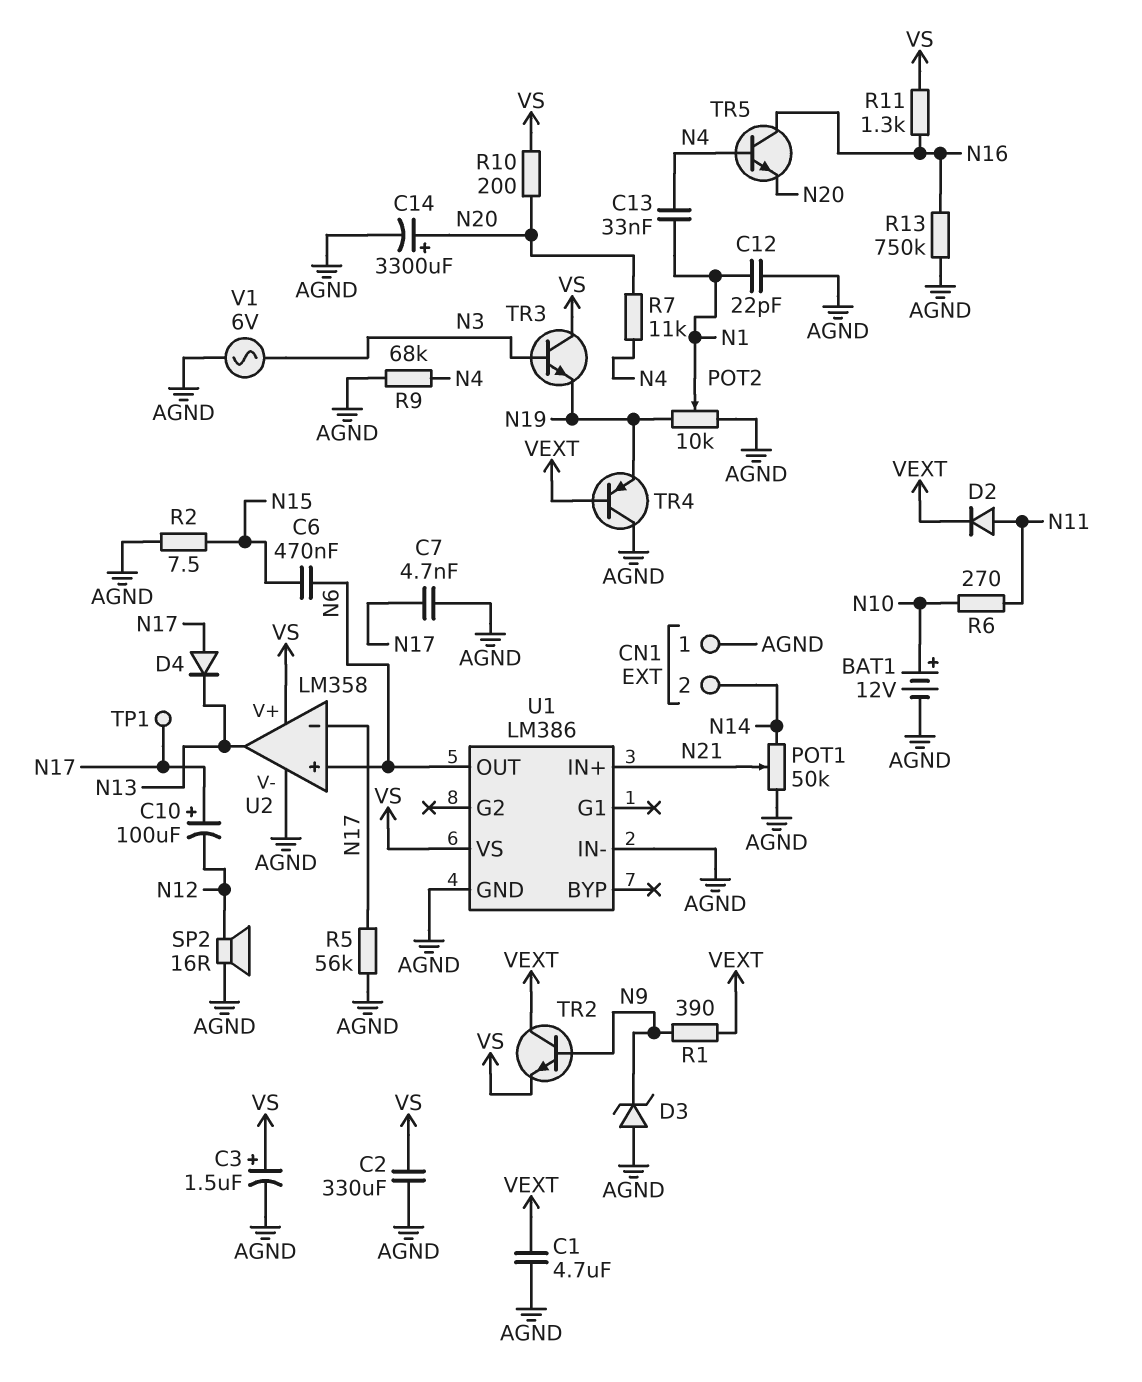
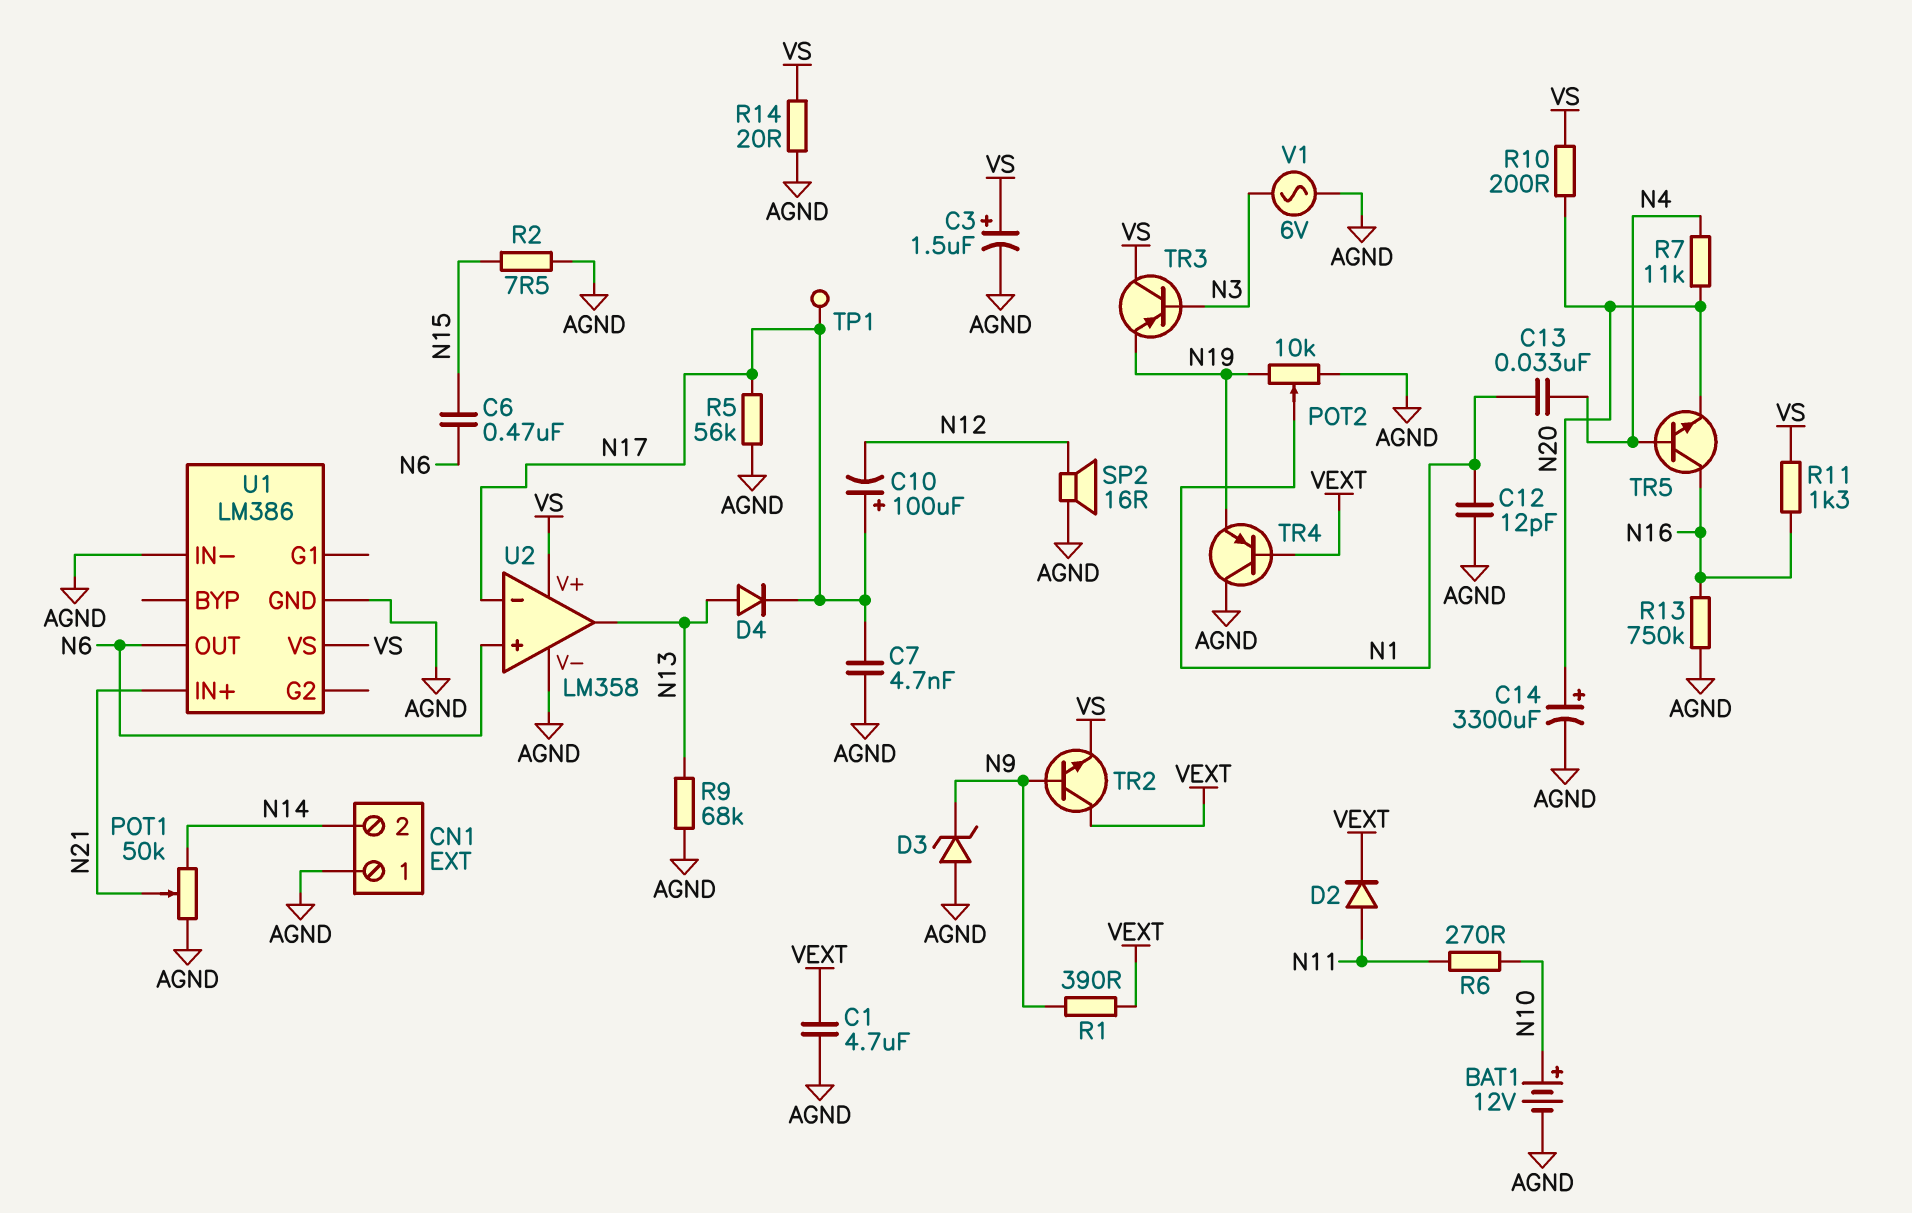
C2: 330uF (AGND, VS) -> none
C12: 22pF (AGND, N1) -> 12pF (AGND, N1)
D4: diode (A N17, K N13) -> diode (A N13, K N17)
R9: 68k (AGND, N4) -> 68k (AGND, N13)
R14: none -> 20 (AGND, VS)
TR3: NPN (B N3, C VS, E N19) -> PNP (B N3, C VS, E N19)

